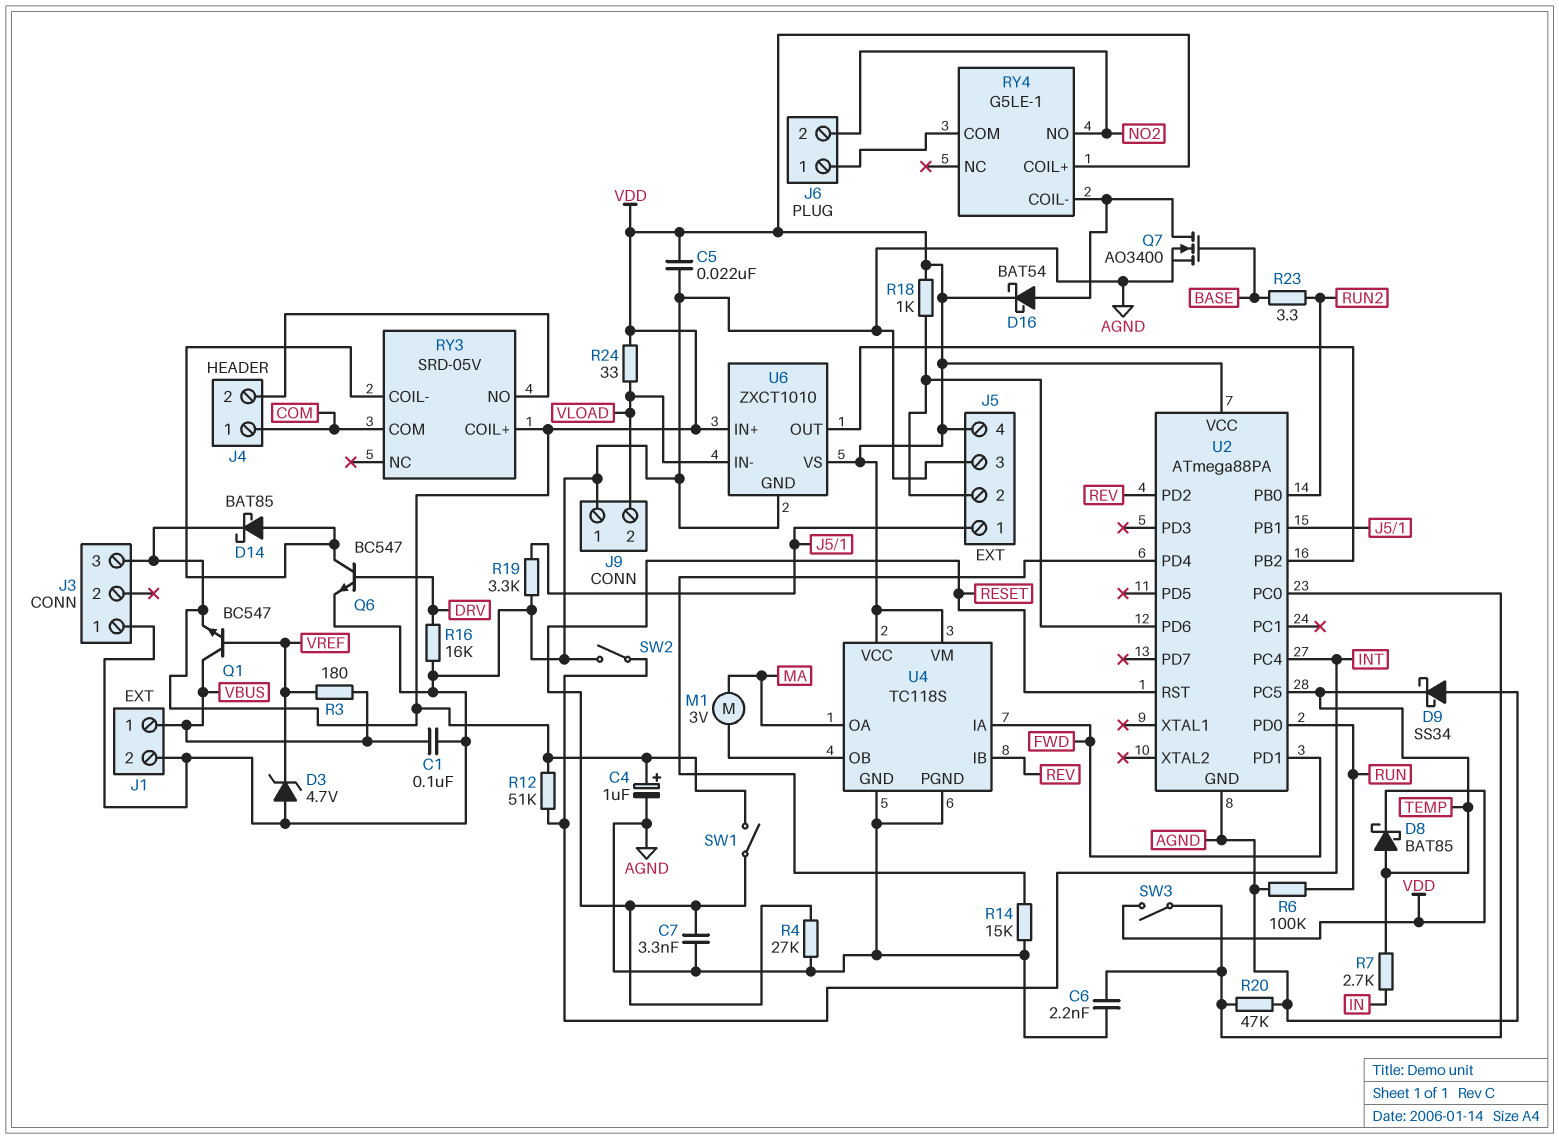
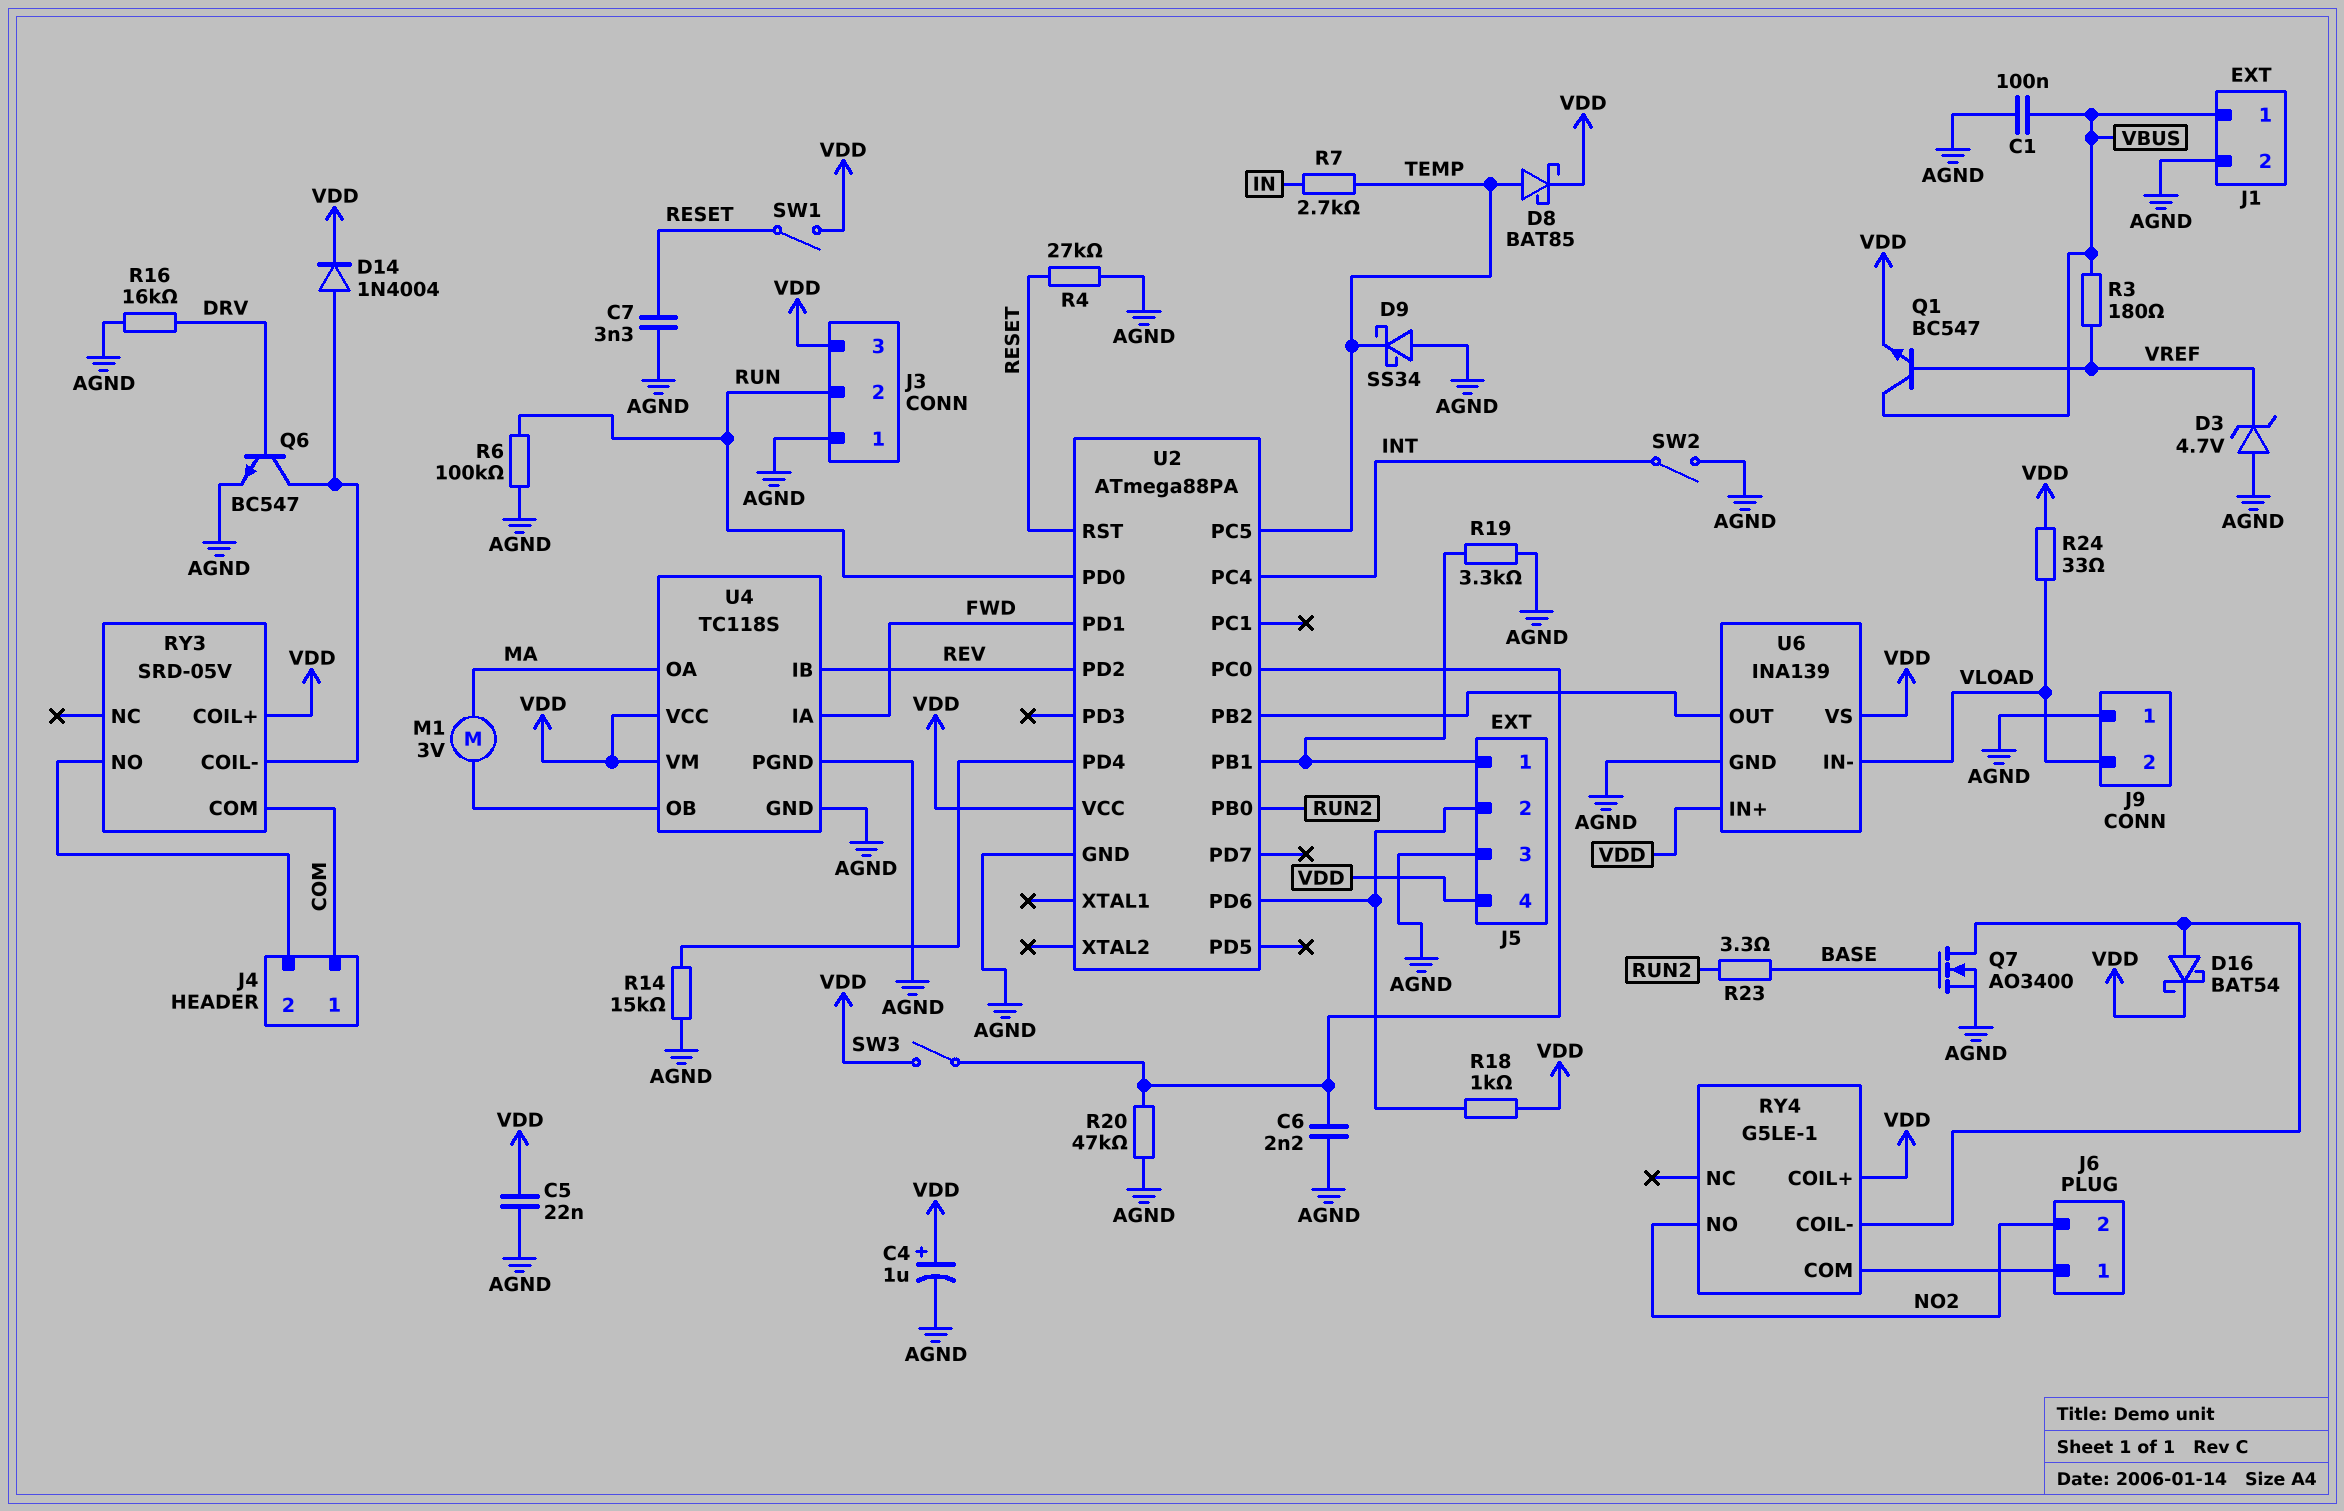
D14: schottky BAT85 (A RY3/COIL-, K VDD) -> diode 1N4004 (A RY3/COIL-, K VDD)
J3 pin 2: none -> RUN
R12: 51k (INT, VDD) -> none
U6: ZXCT1010 -> INA139

